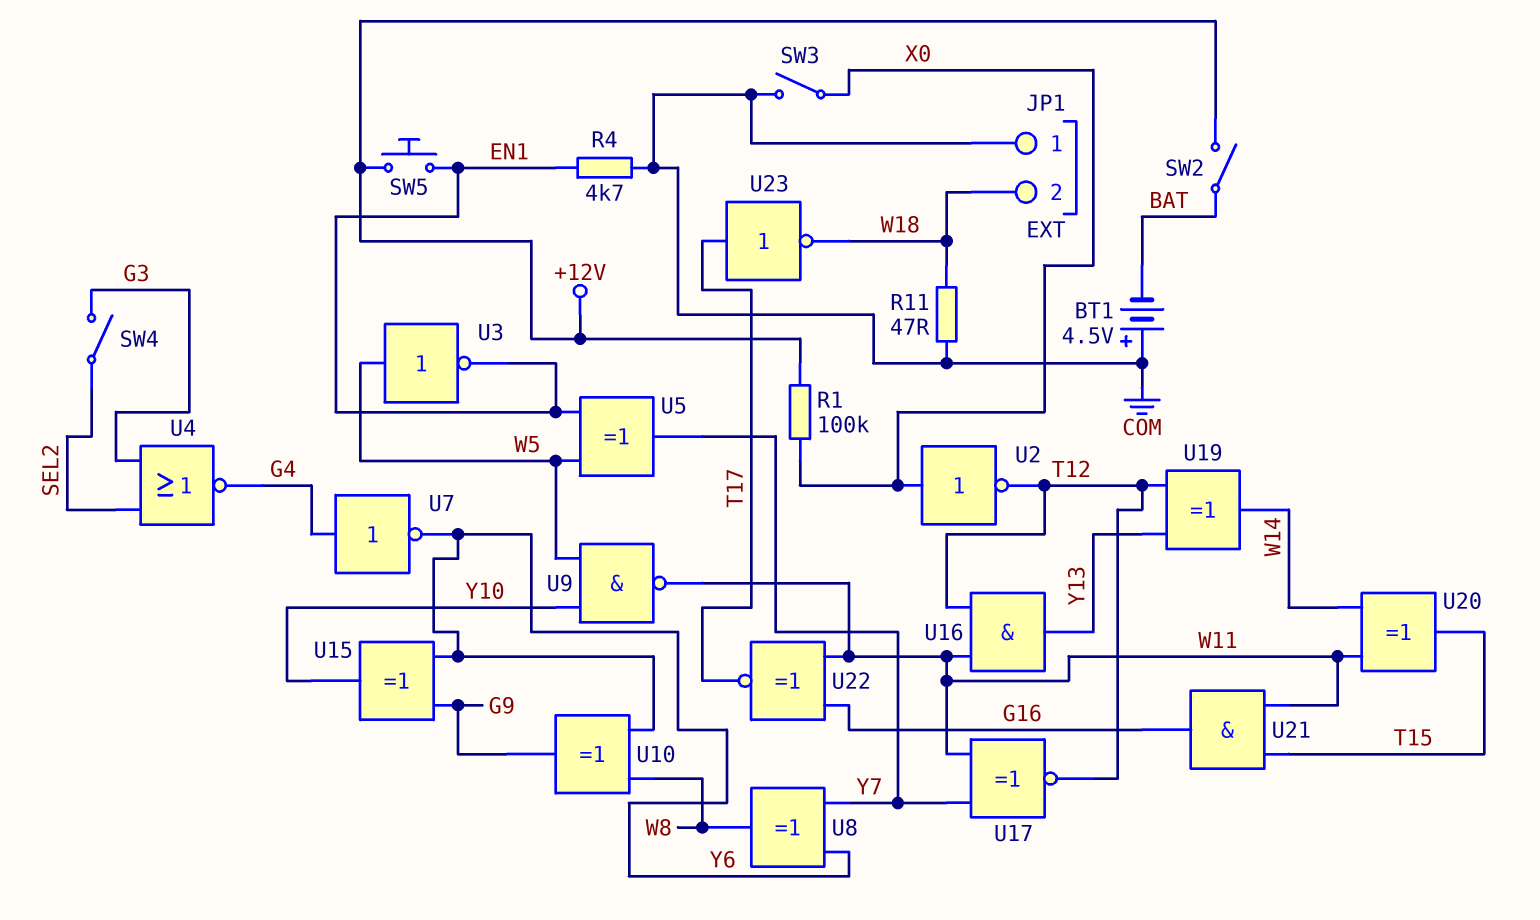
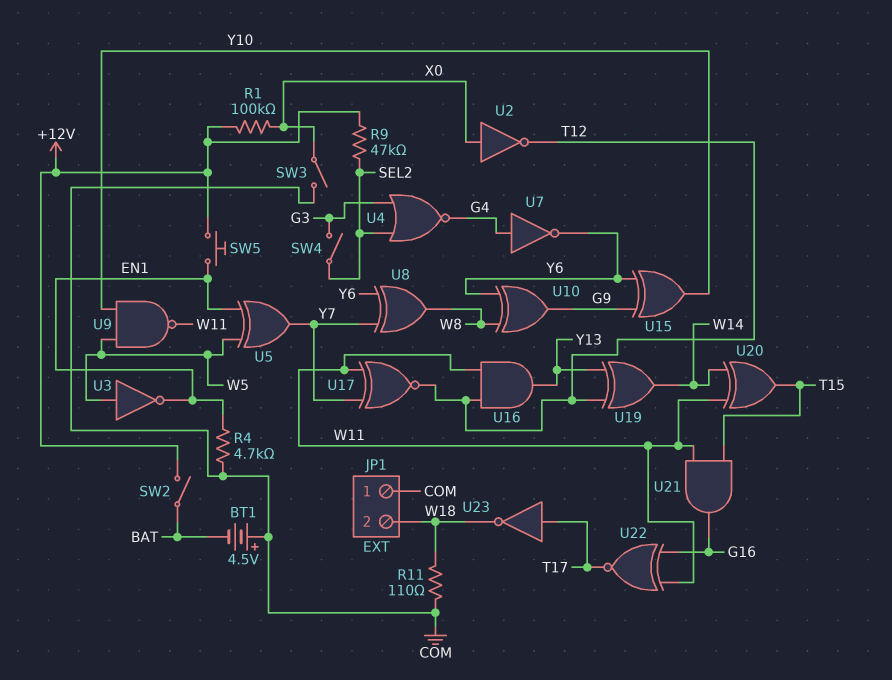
R9: none -> 47k (+12V, SEL2)
R11: 47 (COM, W18) -> 110 (COM, W18)

